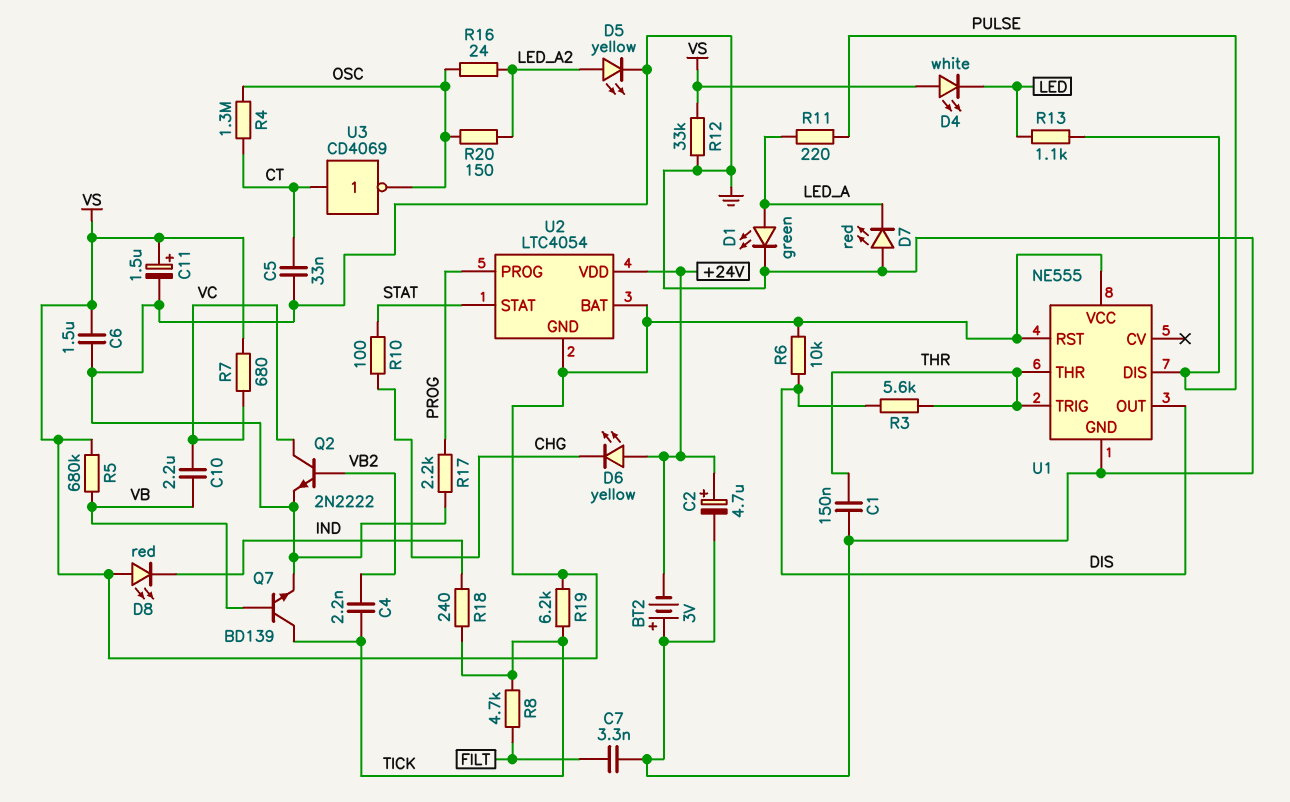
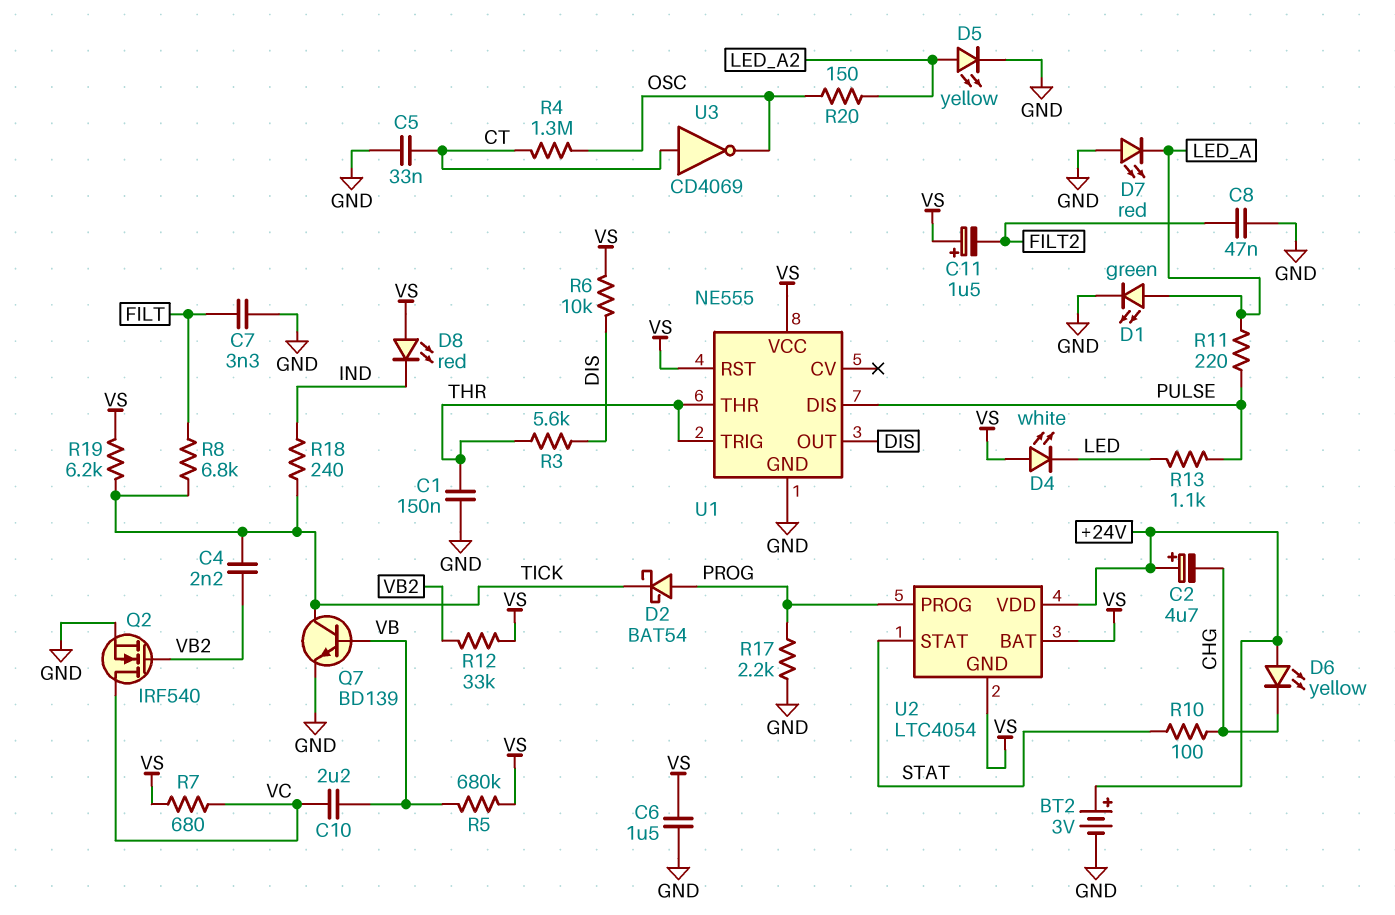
BT2: 3V (plus GND, minus +24V) -> 3V (plus +24V, minus GND)
C2: 4.7uF (plus +24V, minus GND) -> 4.7uF (plus +24V, minus CHG)
C8: none -> 47nF (FILT2, GND)
C11: 1.5uF (plus VS, minus GND) -> 1.5uF (plus VS, minus FILT2)
D2: none -> schottky BAT54 (A PROG, K TICK)
Q2: NPN 2N2222 (B VB2, C VC, E GND) -> NMOS IRF540 (G VB2, D VC, S GND)
R8: 4.7k (FILT, TICK) -> 6.8k (FILT, TICK)
R12: 33k (GND, VS) -> 33k (VB2, VS)
R16: 24 (LED_A2, OSC) -> none

